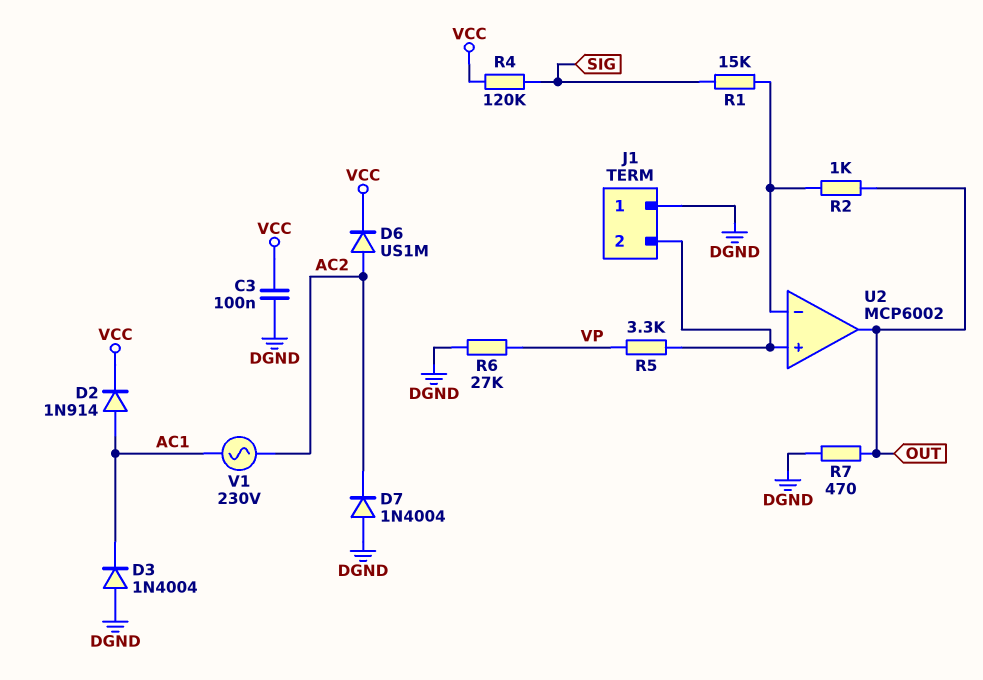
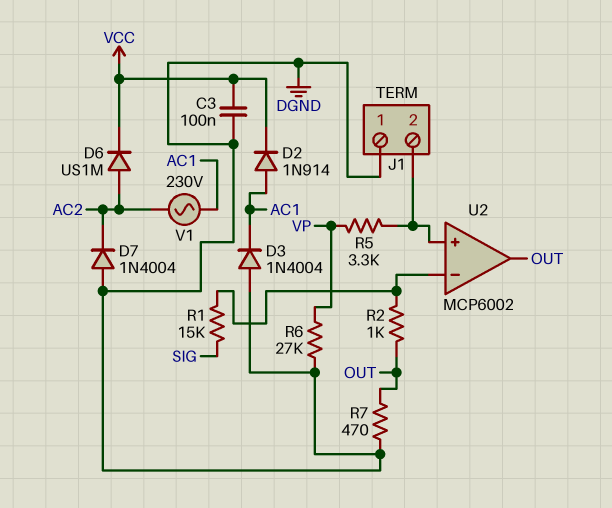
R4: 120k (SIG, VCC) -> none

